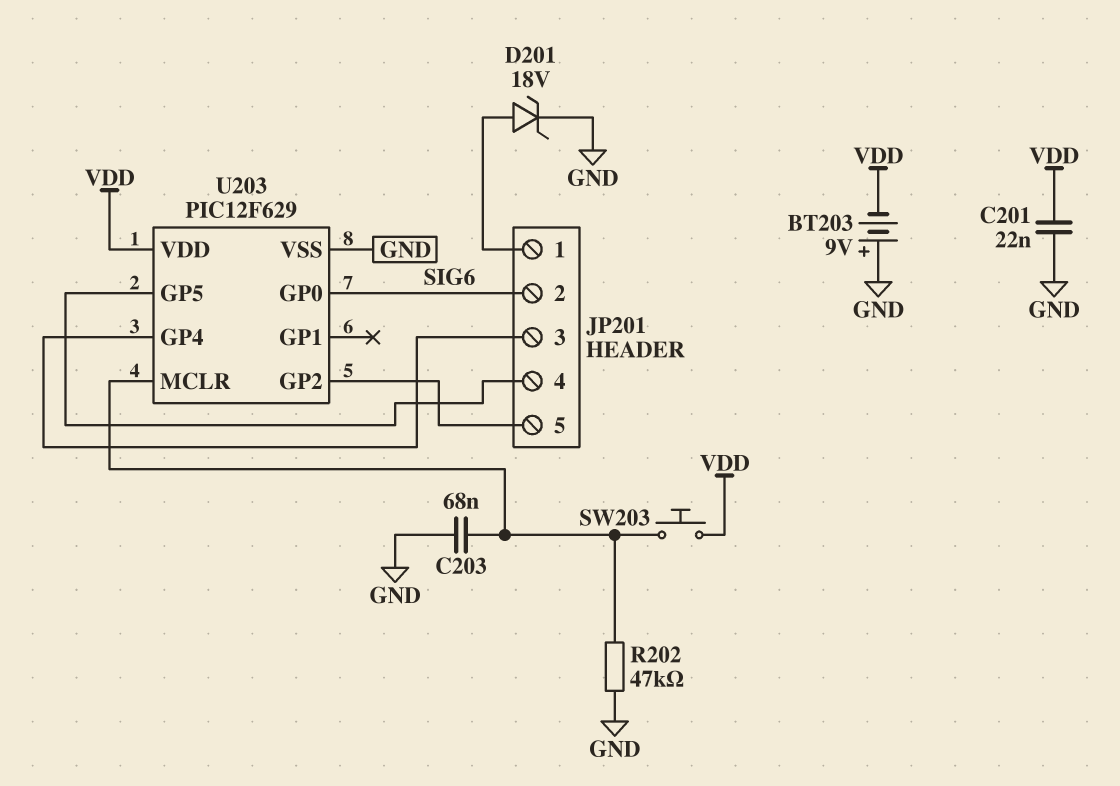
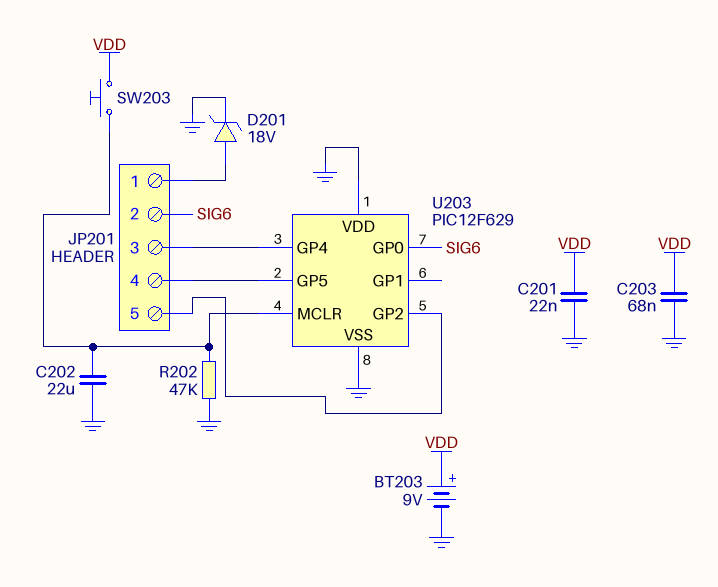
BT203: 9V (plus GND, minus VDD) -> 9V (plus VDD, minus GND)
C202: none -> 22uF (GND, U203/MCLR)
C203: 68nF (GND, U203/MCLR) -> 68nF (GND, VDD)
U203 pin VDD: VDD -> GND

